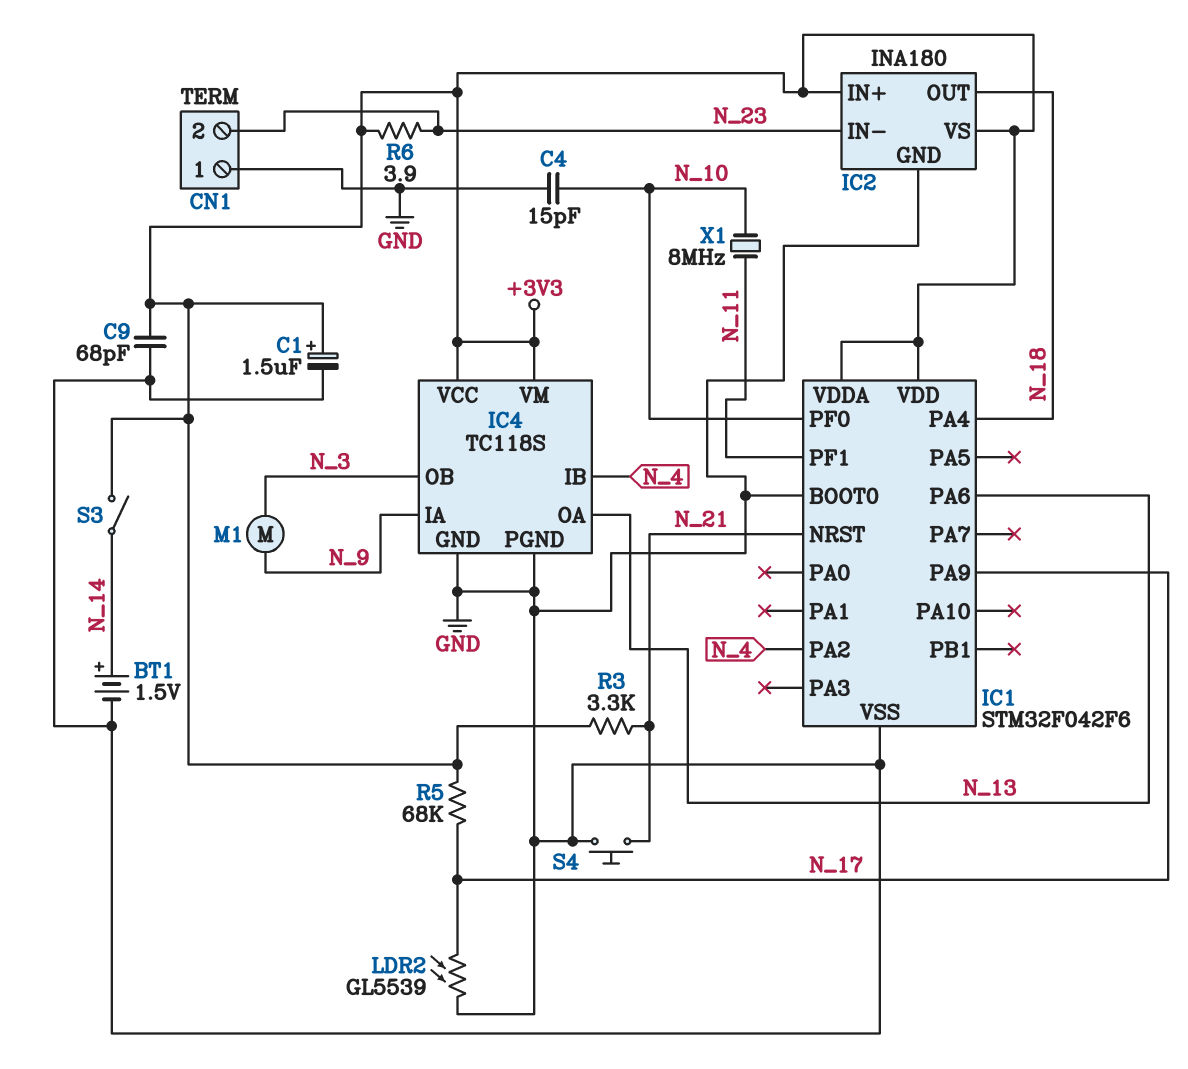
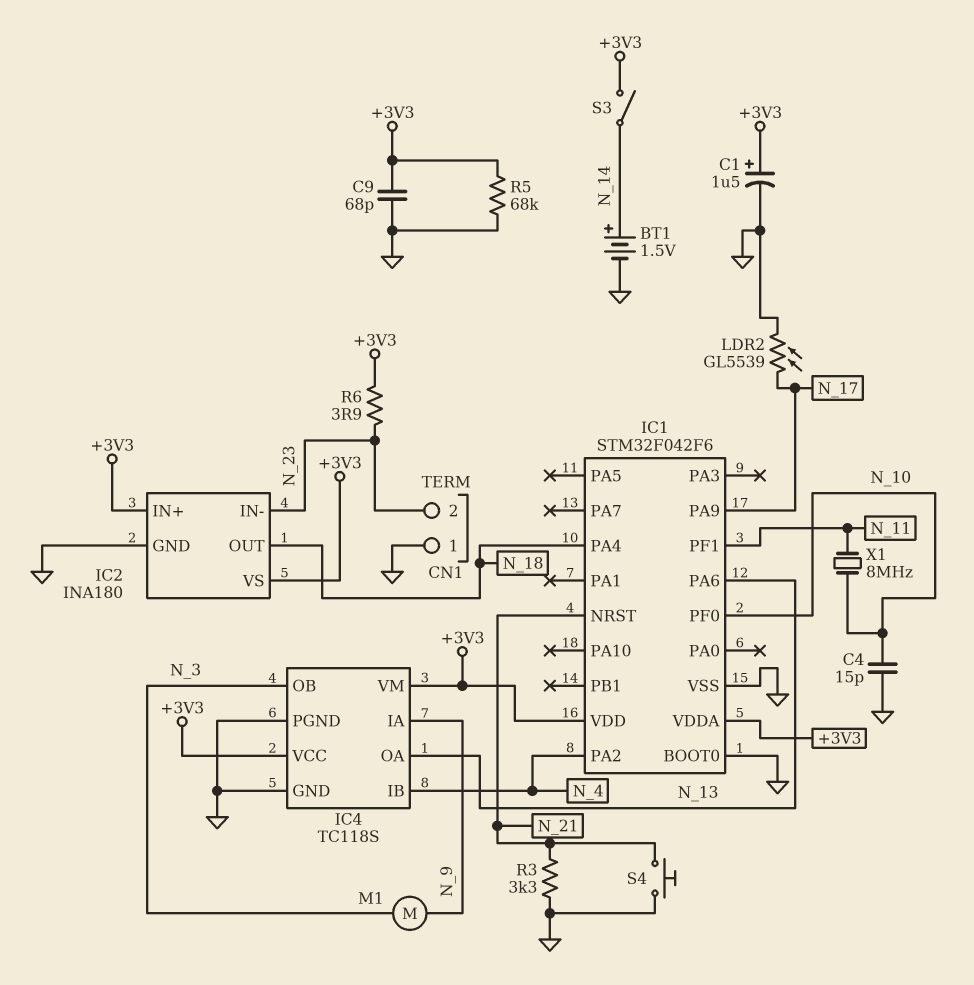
R3: 3.3k (+3V3, N_21) -> 3.3k (GND, N_21)
R5: 68k (+3V3, N_17) -> 68k (+3V3, GND)

